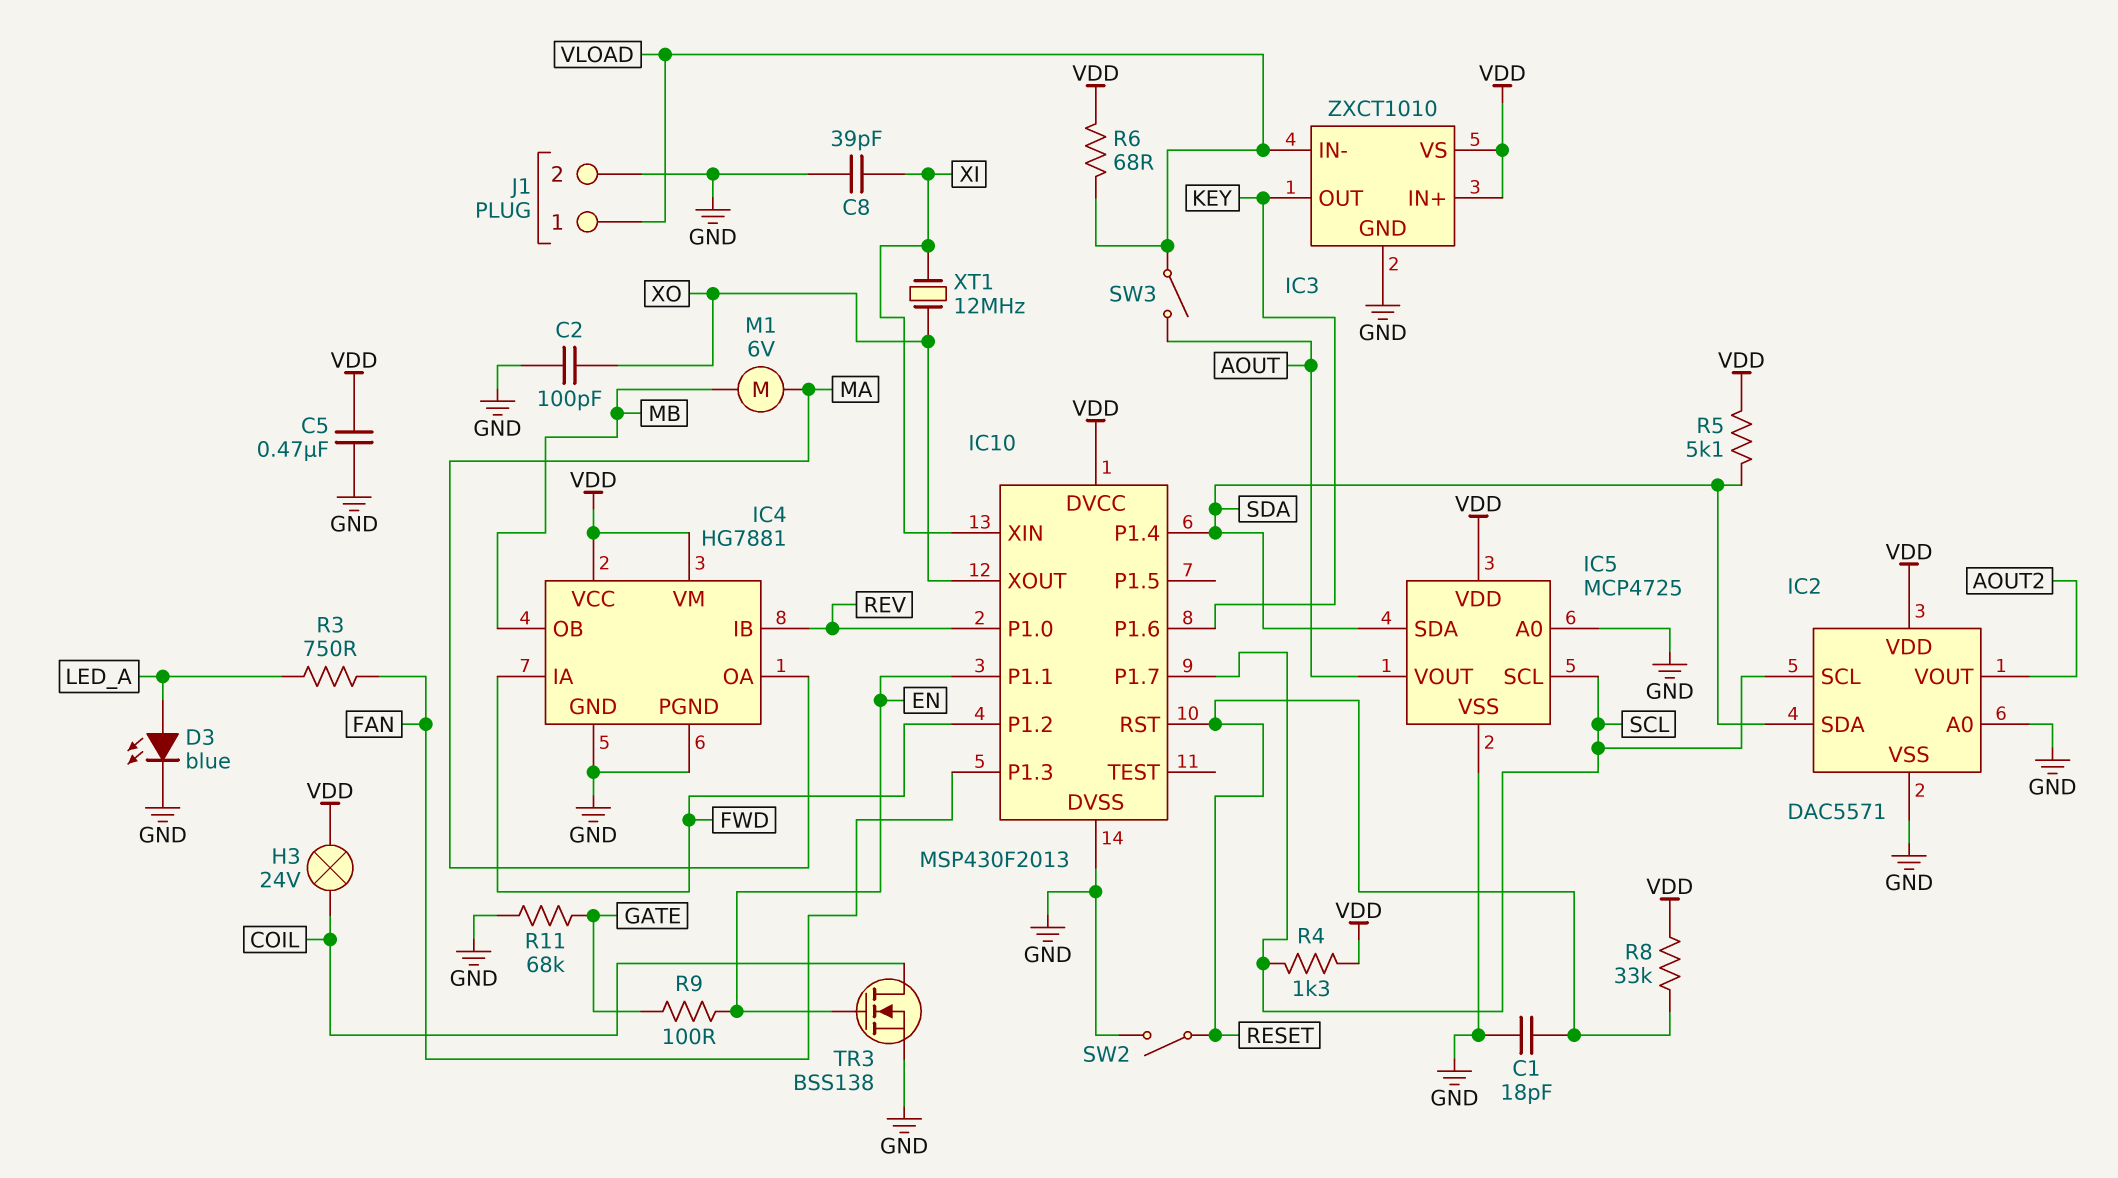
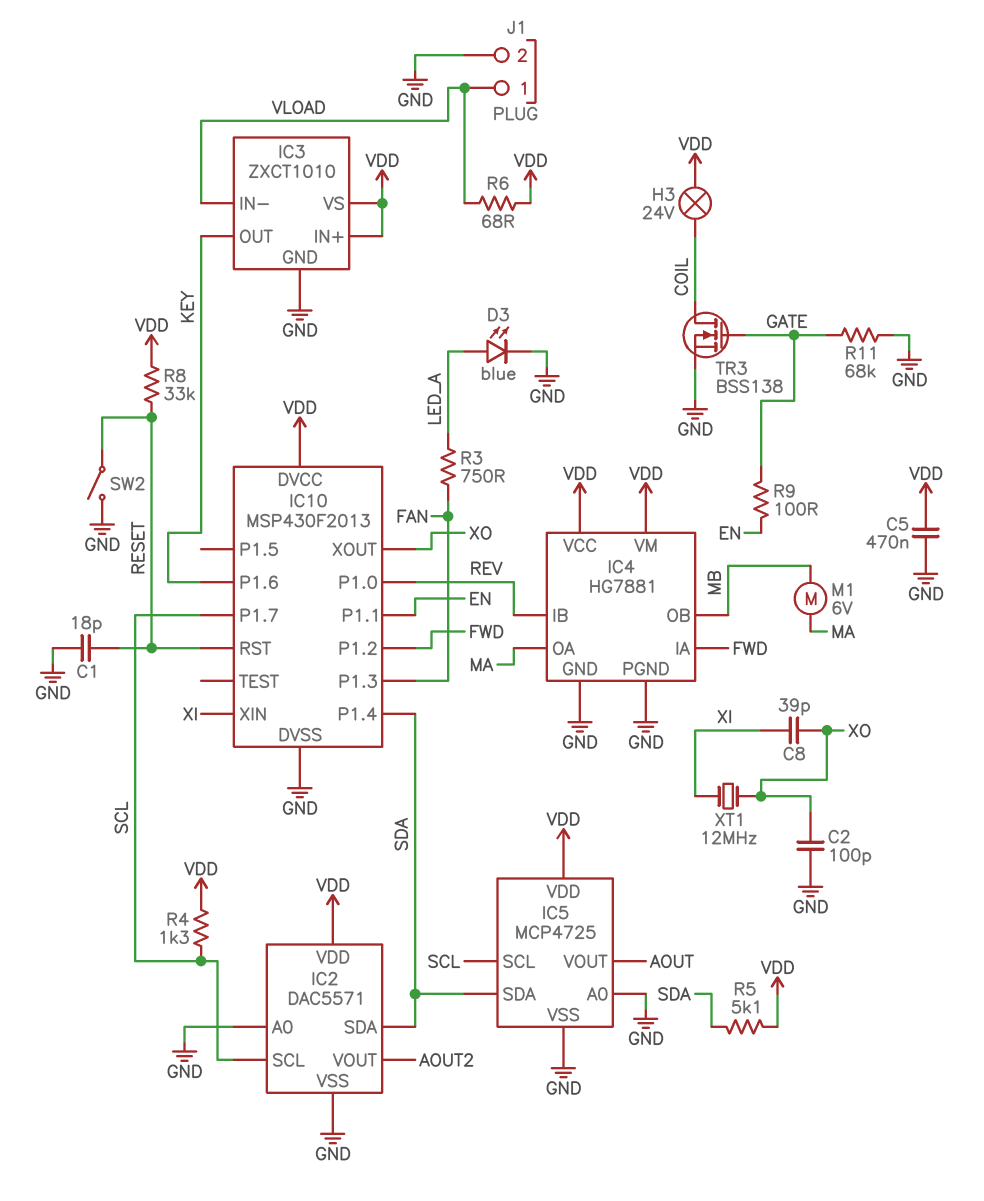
C8: 39pF (GND, XI) -> 39pF (XI, XO)
SW3: switch (AOUT, VLOAD) -> none
TR3: NMOS BSS138 (G EN, D COIL, S GND) -> NMOS BSS138 (G GATE, D COIL, S GND)

